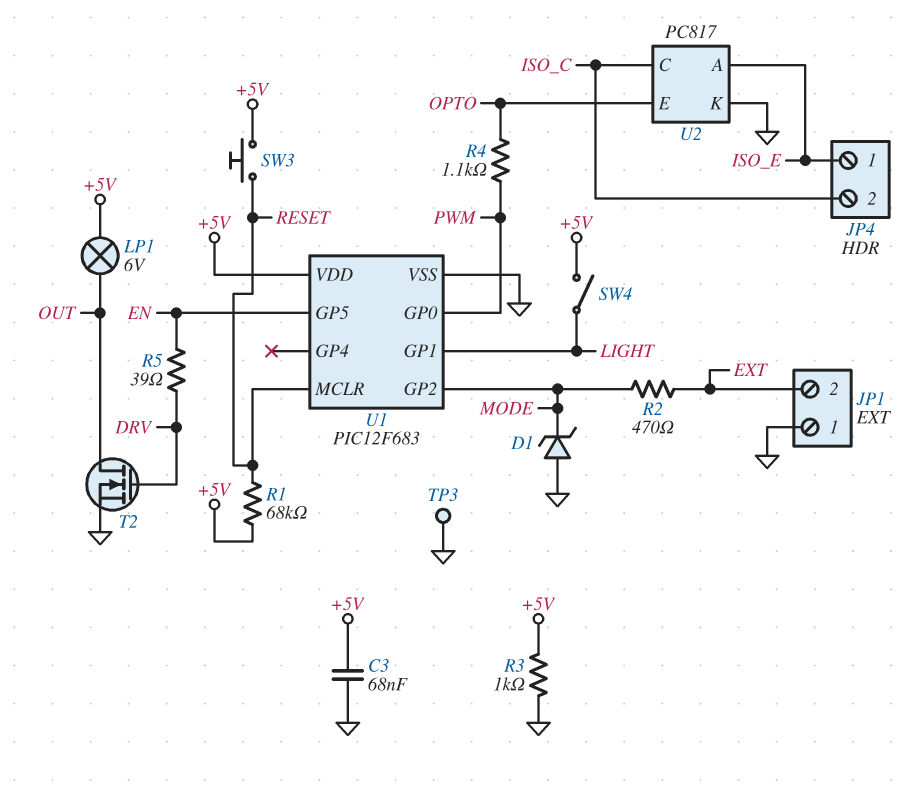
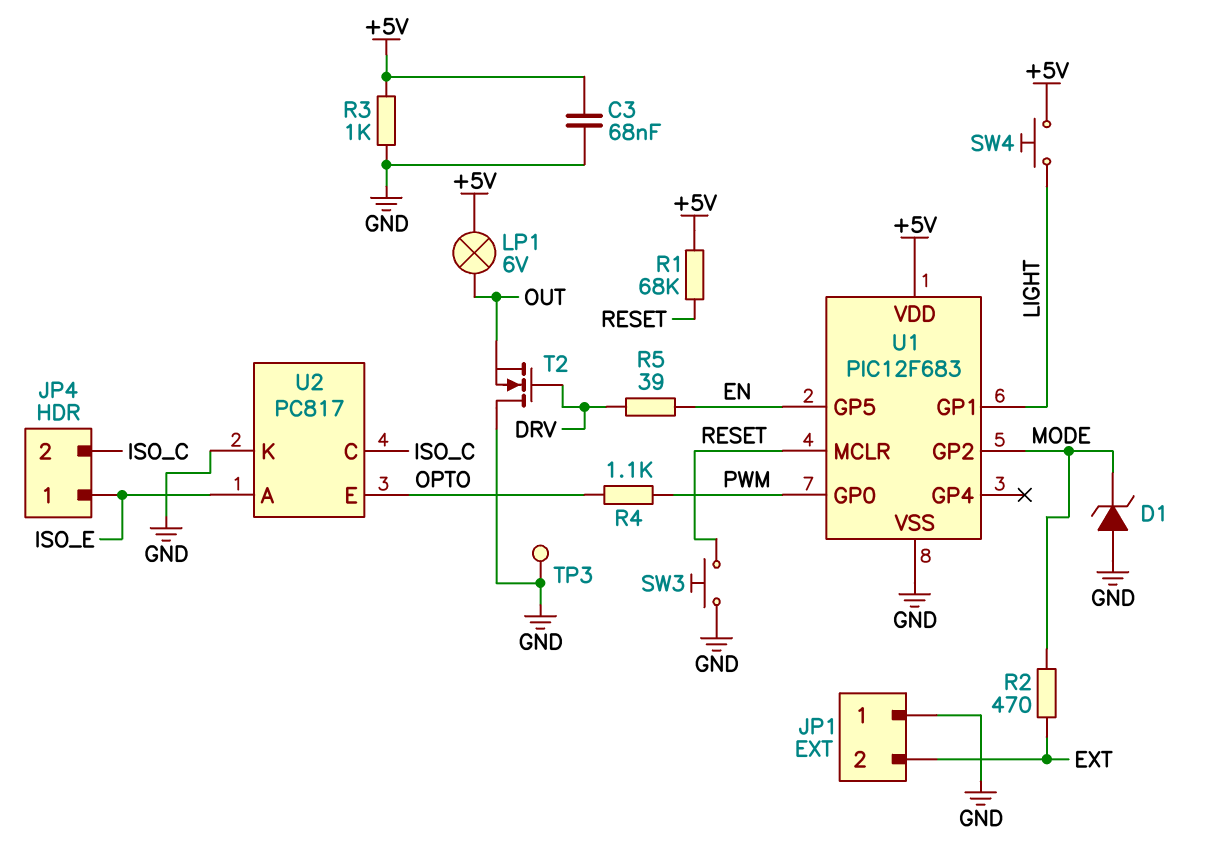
SW3: button (+5V, RESET) -> button (GND, RESET)
SW4: switch (+5V, LIGHT) -> button (+5V, LIGHT)
T2: NMOS (G DRV, D OUT, S GND) -> NMOS (G DRV, D GND, S OUT)

